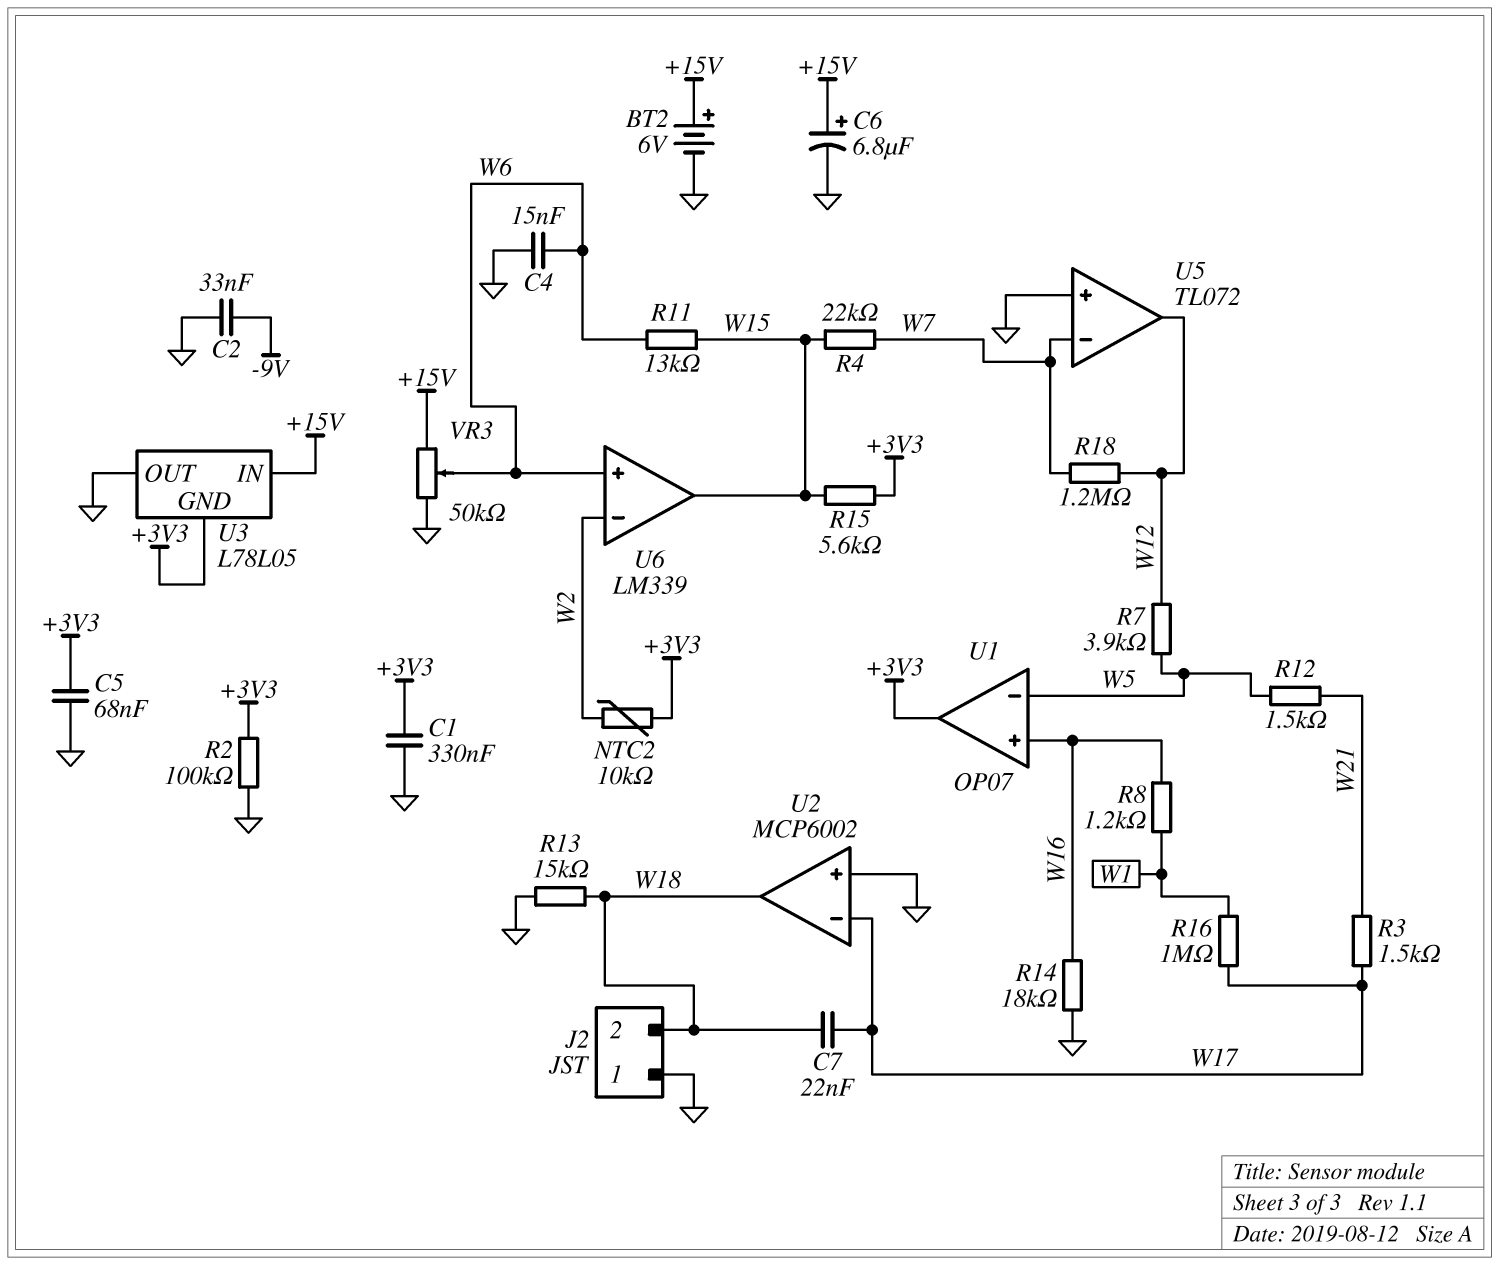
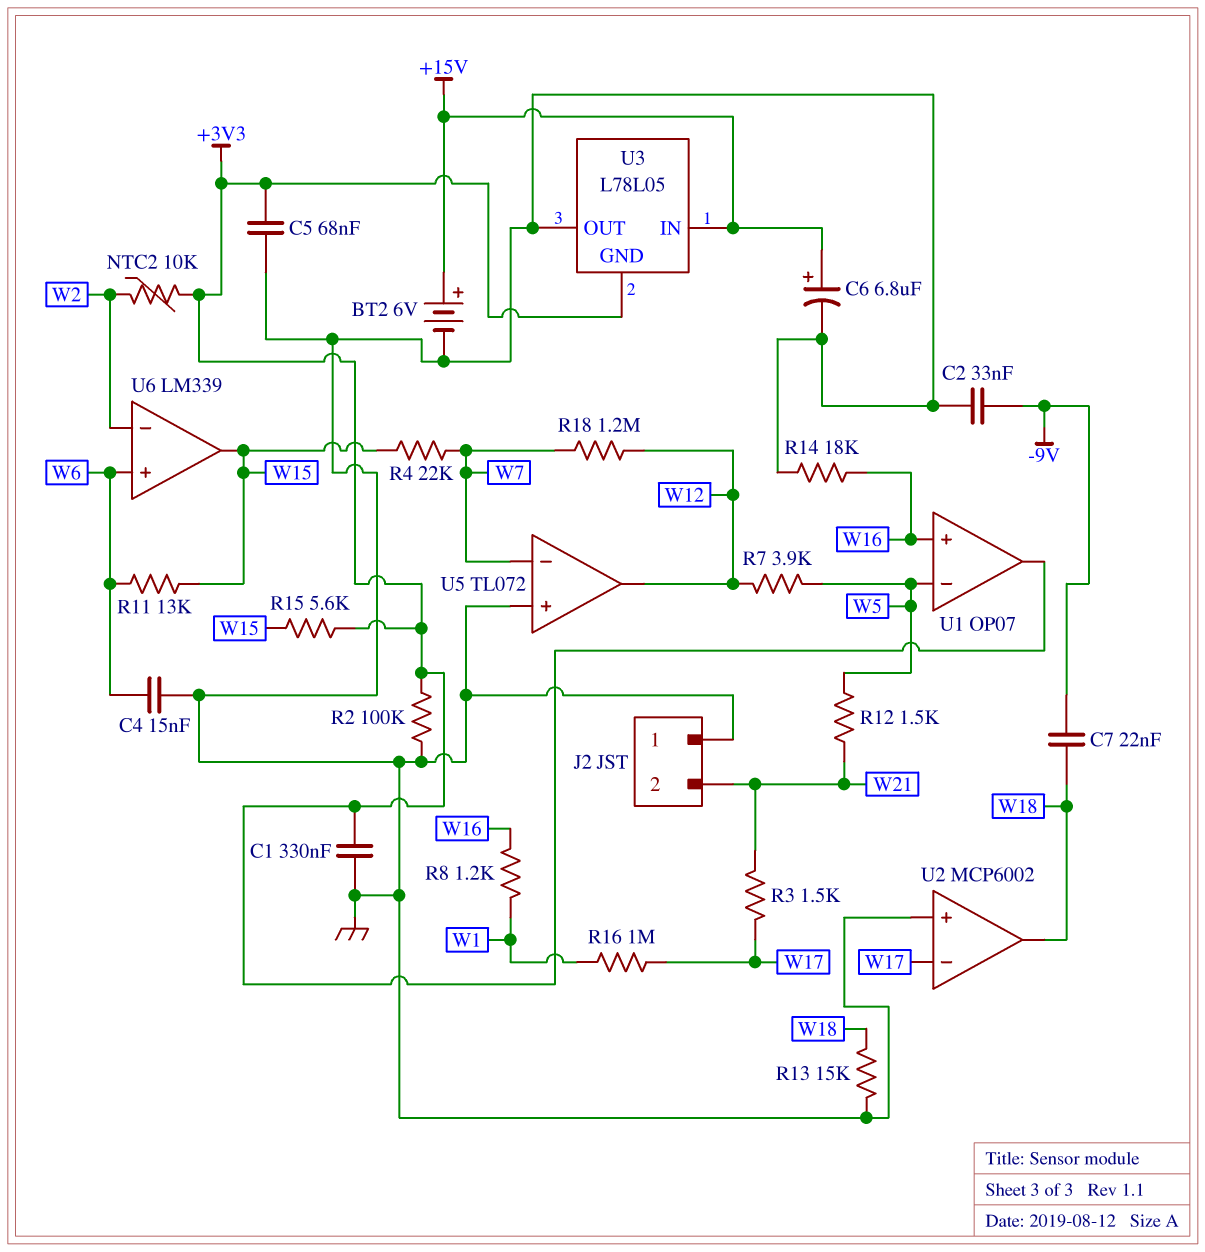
C7: 22nF (W17, W18) -> 22nF (-9V, W18)
J2 pin 2: W18 -> W21
VR3: 50k (+15V, GND, wiper W6) -> none

